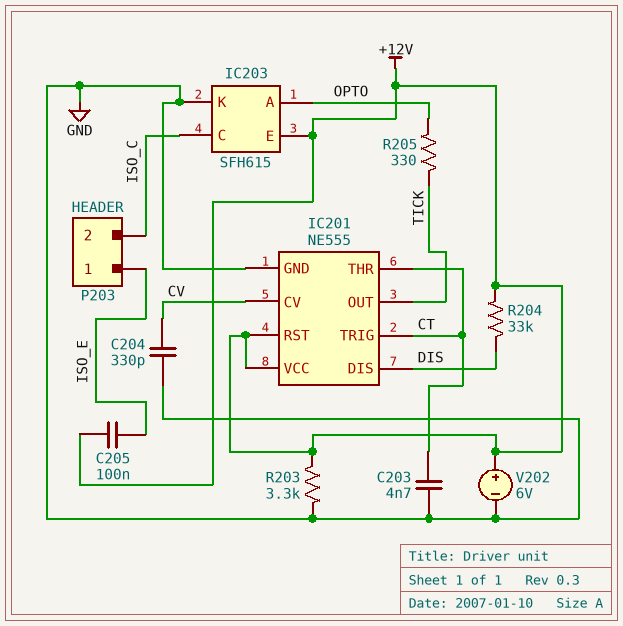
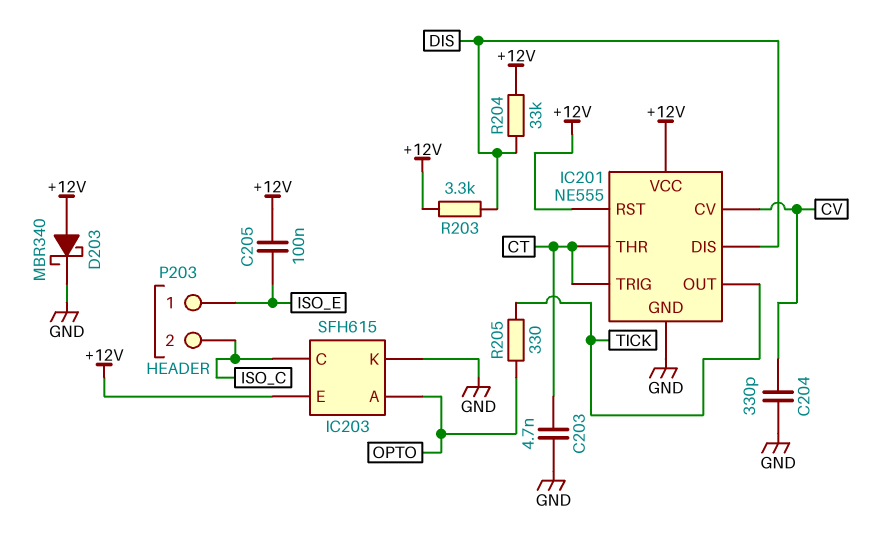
D203: none -> schottky MBR340 (A +12V, K GND)
R203: 3.3k (+12V, GND) -> 3.3k (+12V, DIS)
V202: 6V (plus +12V, minus GND) -> none

